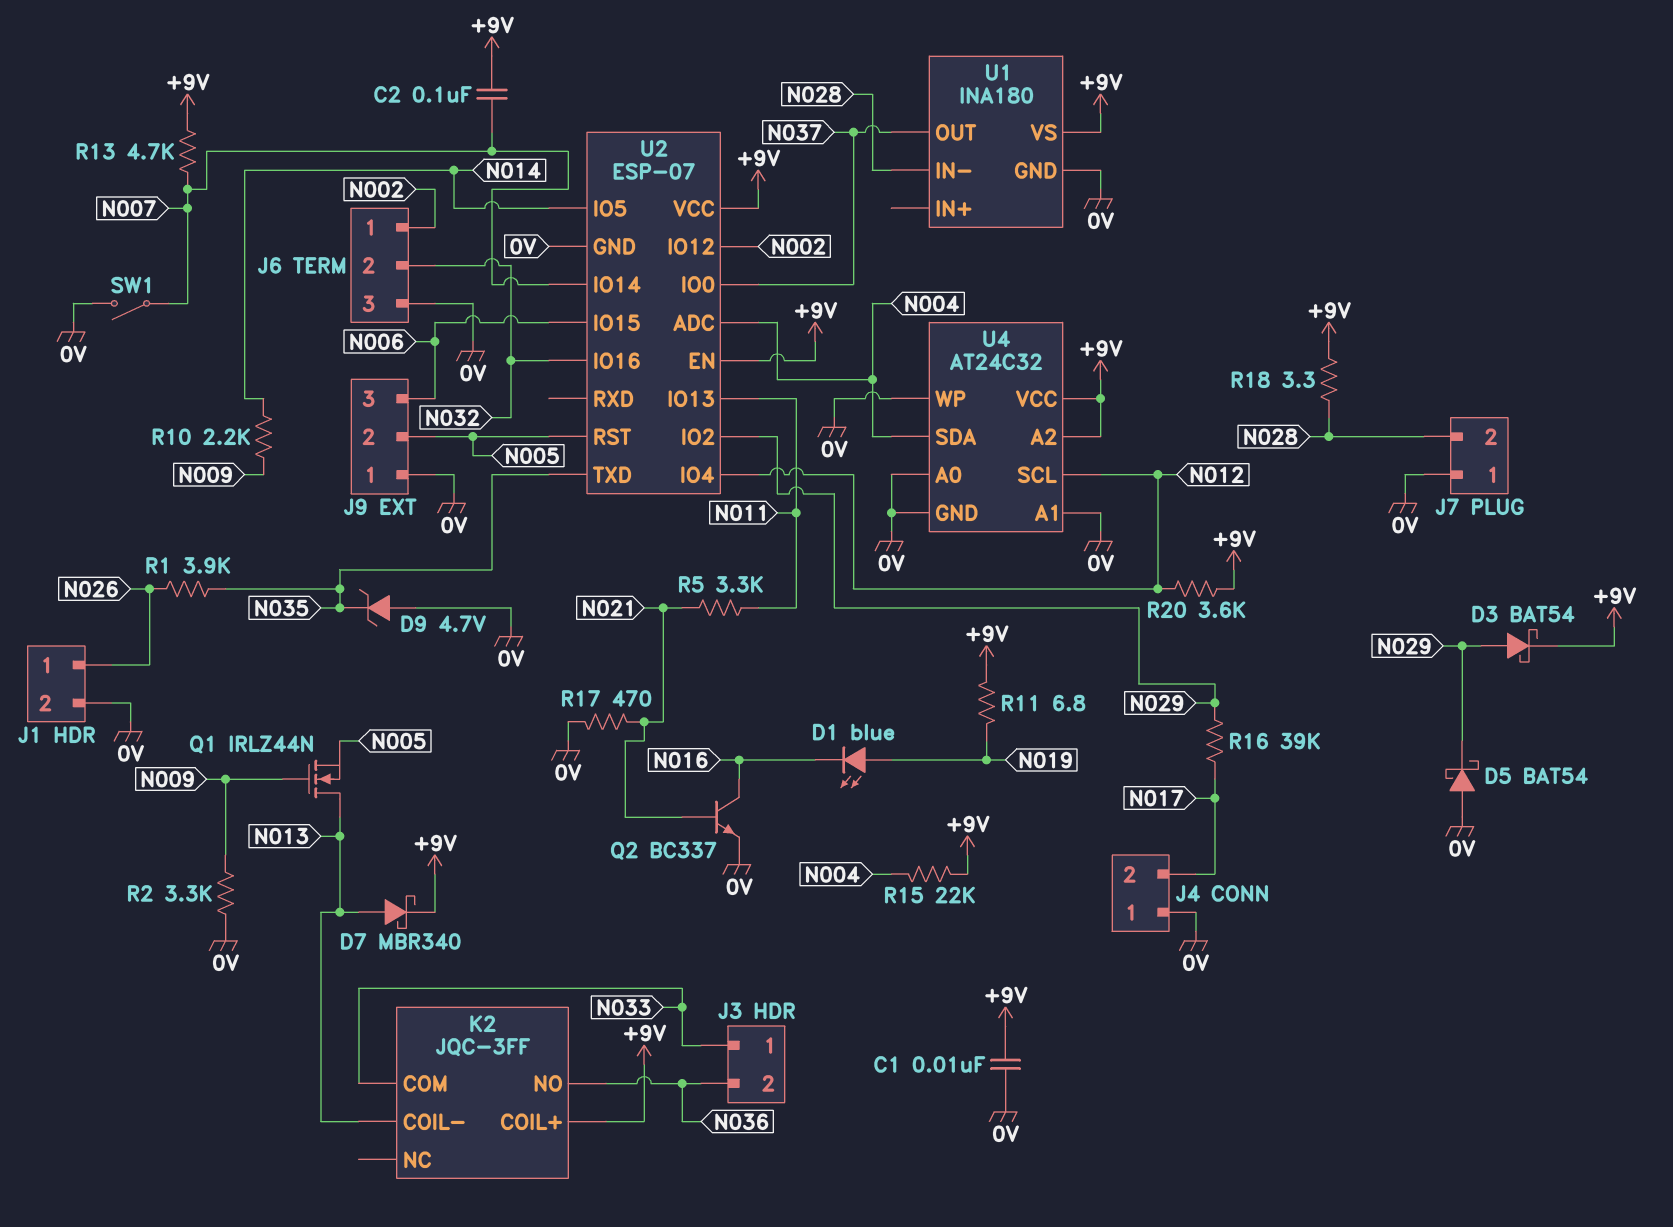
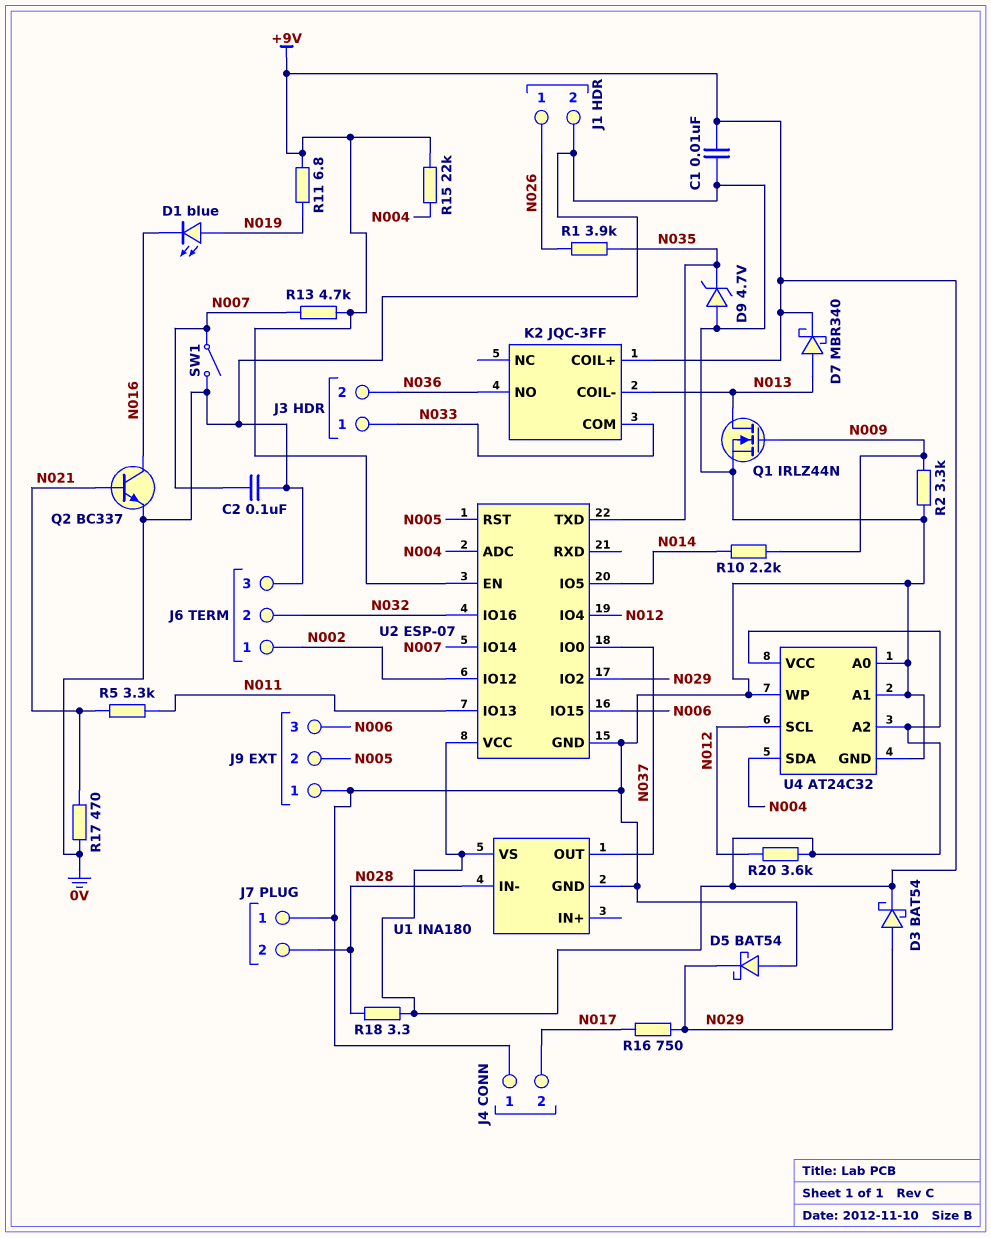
C2: 100nF (+9V, N007) -> 100nF (0V, N007)
Q1: NMOS IRLZ44N (G N009, D N013, S N005) -> NMOS IRLZ44N (G N009, D N013, S 0V)
R16: 39k (N017, N029) -> 750 (N017, N029)

